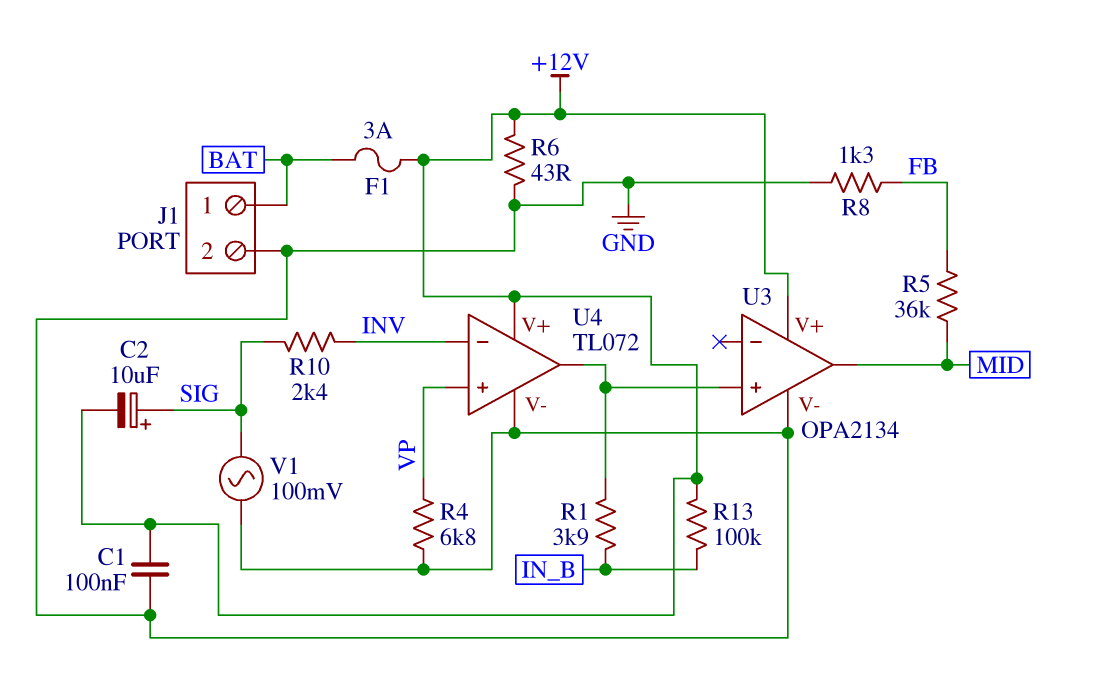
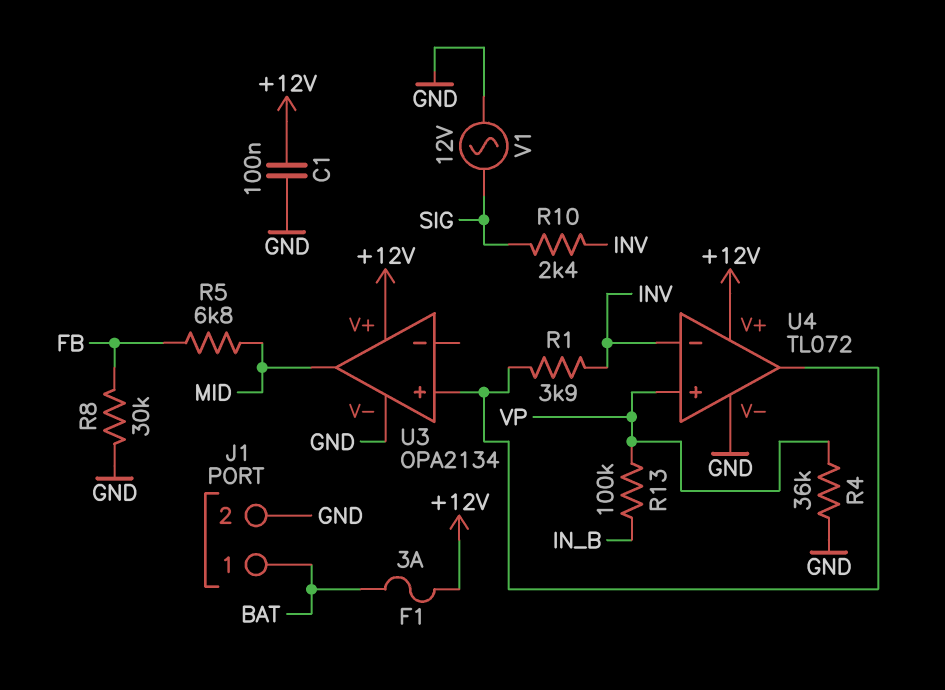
C2: 10uF (plus SIG, minus +12V) -> none
R1: 3.9k (IN_B, U3/in+) -> 3.9k (INV, U3/in+)
R4: 6.8k (GND, VP) -> 36k (GND, VP)
R5: 36k (FB, MID) -> 6.8k (FB, MID)
R6: 43 (+12V, GND) -> none
R8: 1.3k (FB, GND) -> 30k (FB, GND)
R13: 100k (+12V, IN_B) -> 100k (IN_B, VP)
V1: AC 100mV (GND, SIG) -> AC 12V (GND, SIG)

